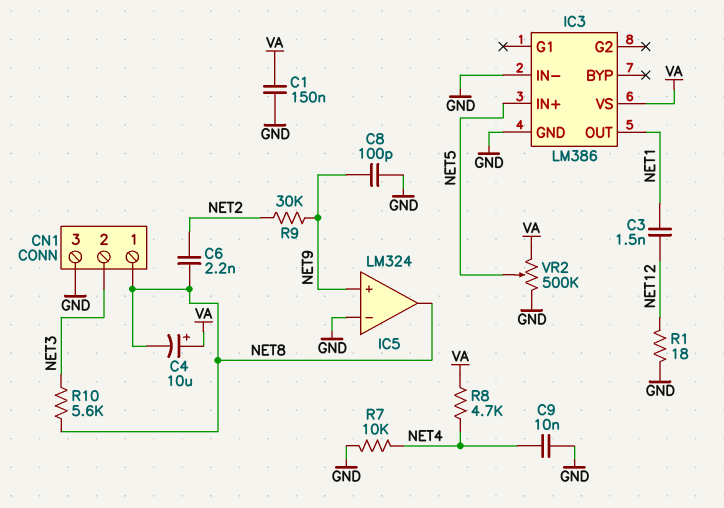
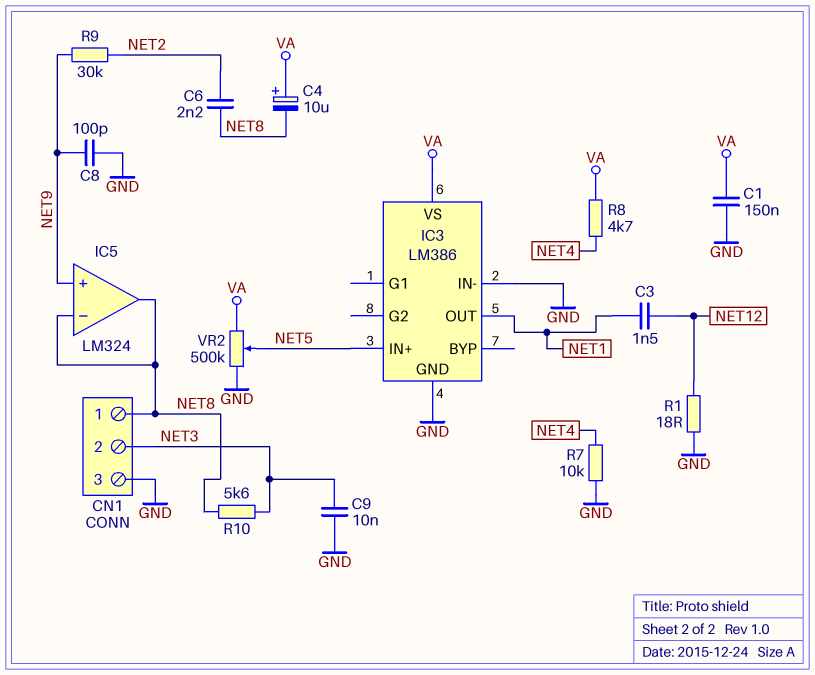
C9: 10nF (GND, NET4) -> 10nF (GND, NET3)
IC5 pin in-: GND -> NET8

